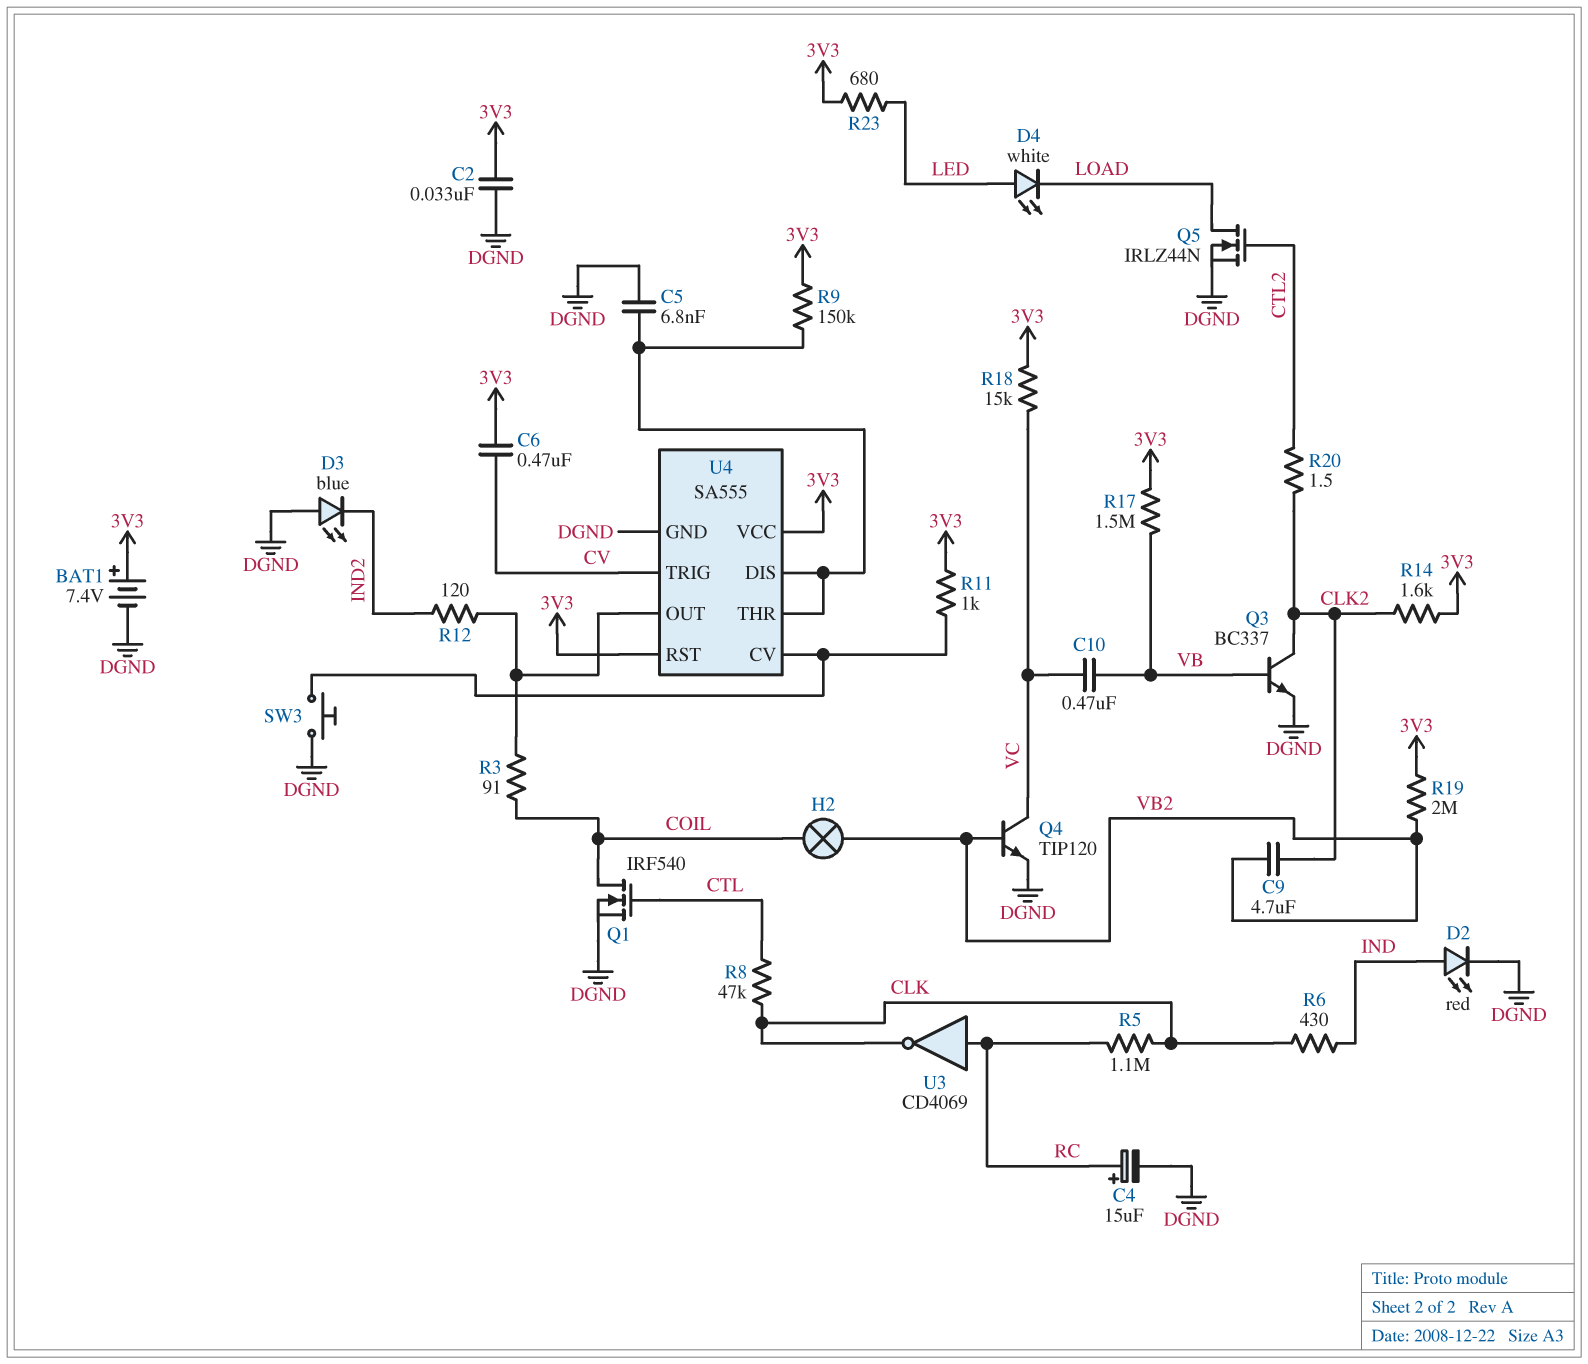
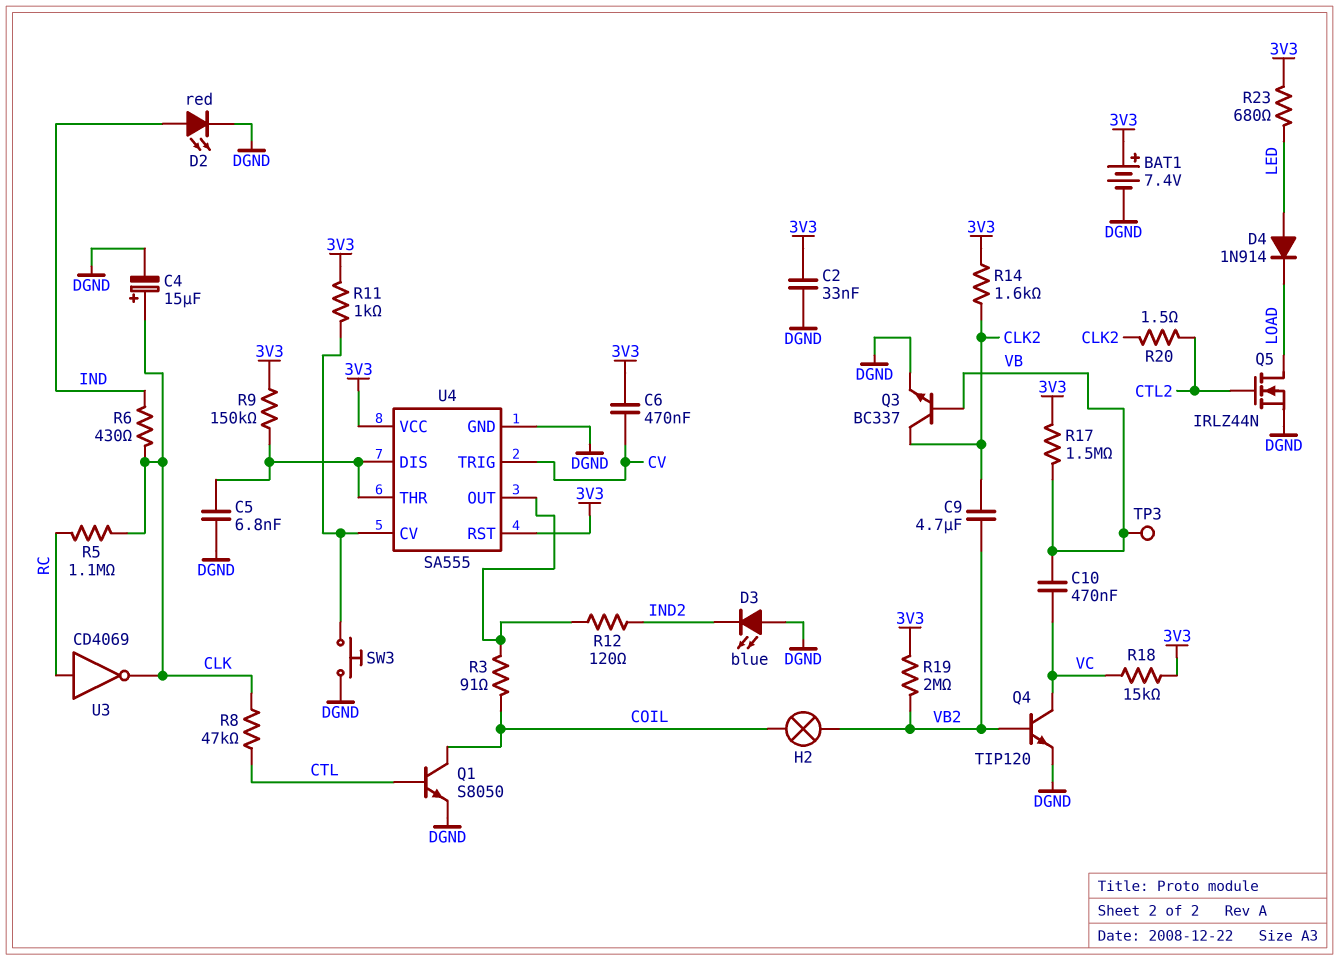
C4: 15uF (plus RC, minus DGND) -> 15uF (plus CLK, minus DGND)
D4: LED white (A LED, K LOAD) -> diode 1N914 (A LED, K LOAD)
Q1: NMOS IRF540 (G CTL, D COIL, S DGND) -> NPN S8050 (B CTL, C COIL, E DGND)
TP3: none -> test point (VB)

